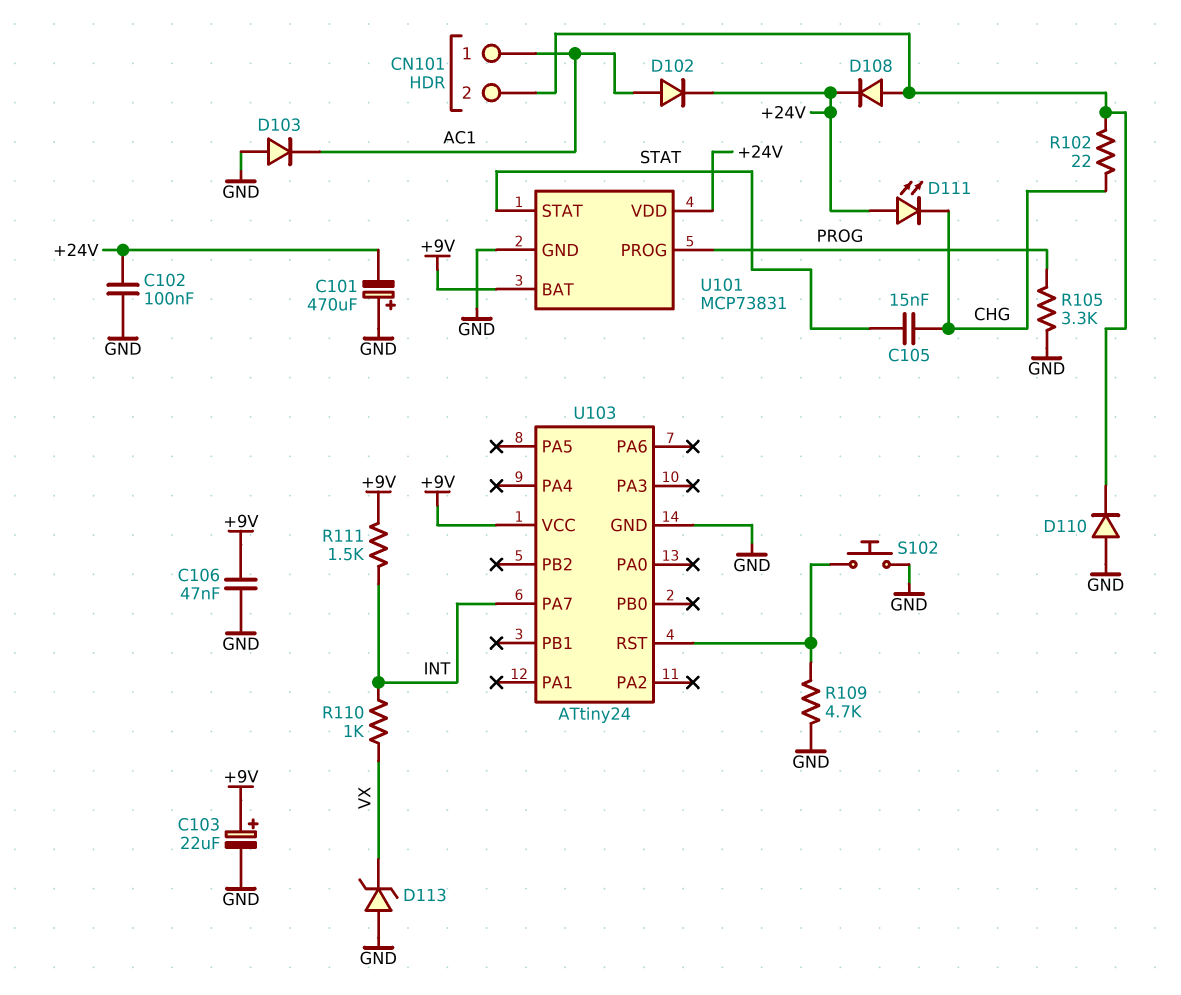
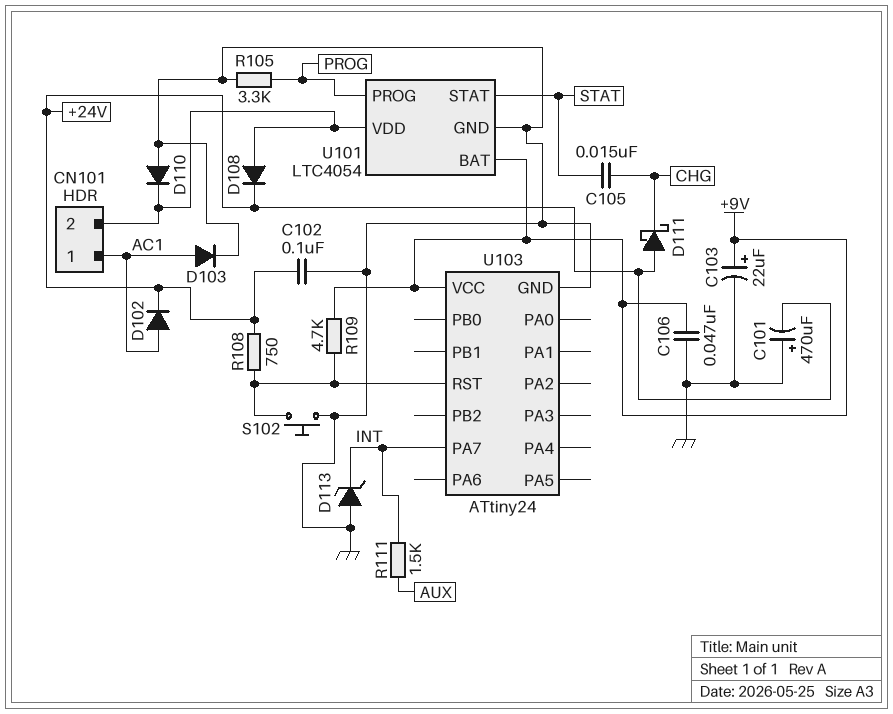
D103: diode (A GND, K AC1) -> diode (A AC1, K GND)
D111: LED (A +24V, K CHG) -> schottky (A +24V, K CHG)
D113: zener (A GND, K VX) -> zener (A GND, K INT)
R102: 22 (CHG, CN101/2) -> none
R108: none -> 750 (+24V, U103/RST)
R109: 4.7k (GND, U103/RST) -> 4.7k (+9V, U103/RST)
R110: 1k (INT, VX) -> none
R111: 1.5k (+9V, INT) -> 1.5k (AUX, INT)
U101: MCP73831 -> LTC4054
U101 pin VDD: +24V -> CN101/2

